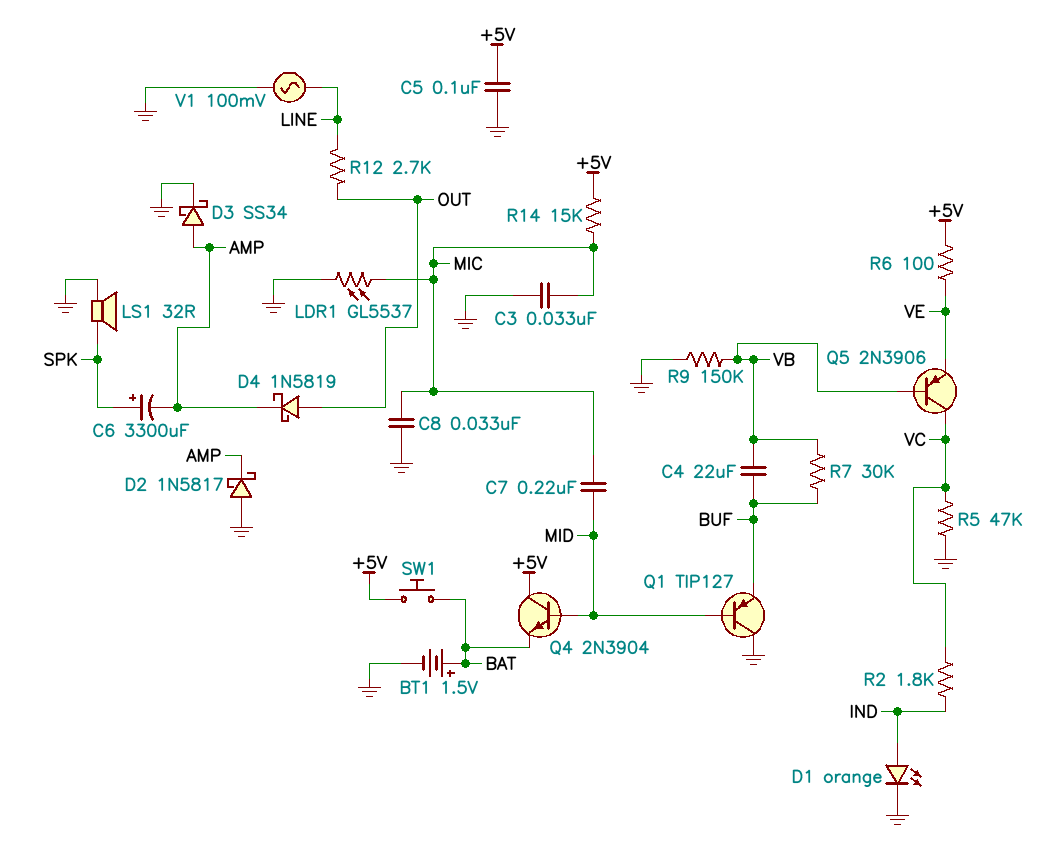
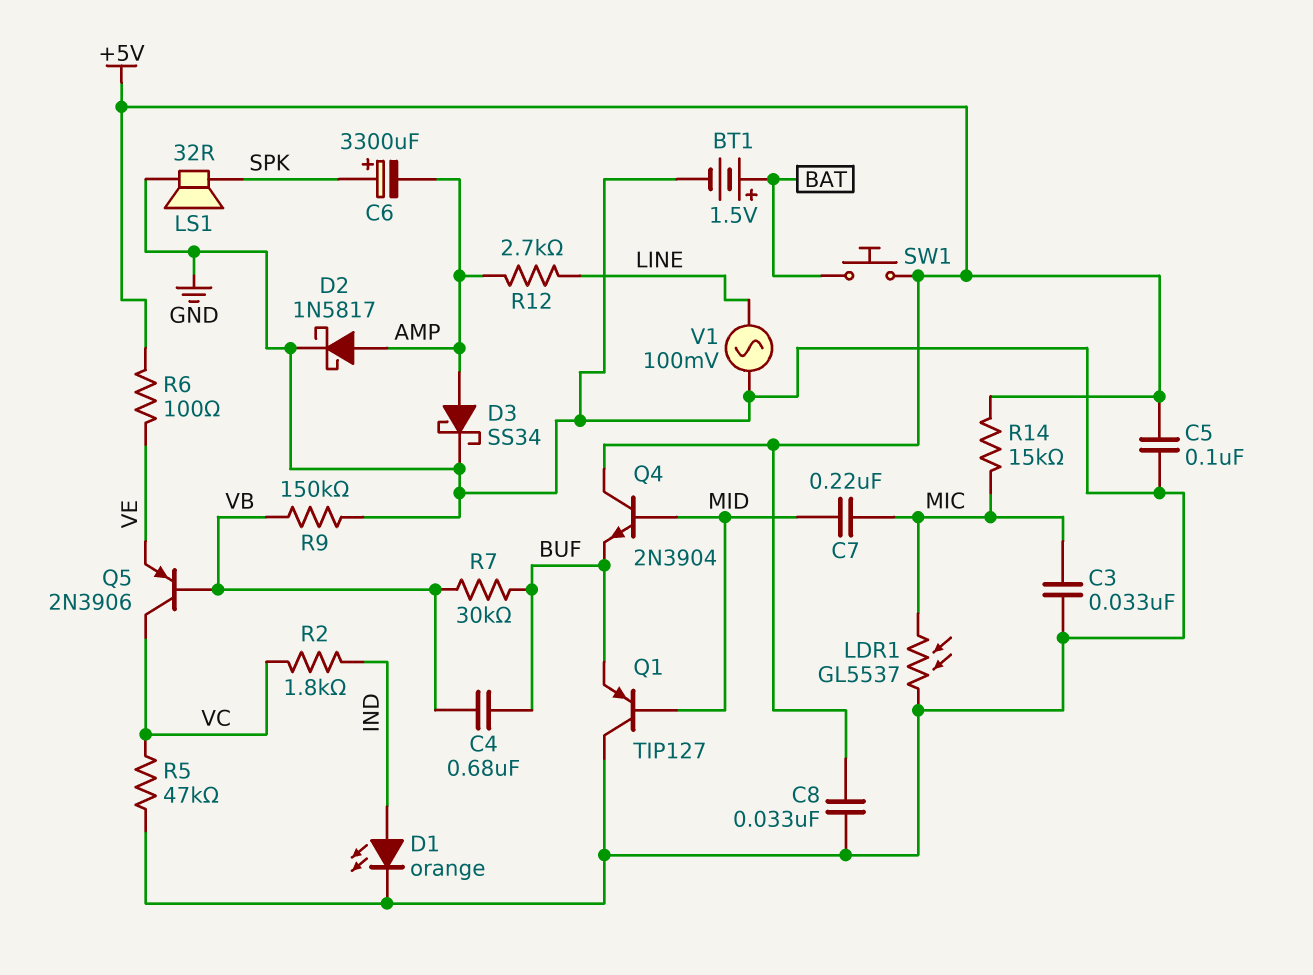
C4: 22uF (BUF, VB) -> 680nF (BUF, VB)
C8: 33nF (GND, MIC) -> 33nF (+5V, GND)
D2: schottky 1N5817 (A GND, K AMP) -> schottky 1N5817 (A AMP, K GND)
D4: schottky 1N5819 (A OUT, K AMP) -> none
Q4: NPN 2N3904 (B MID, C +5V, E BAT) -> NPN 2N3904 (B MID, C +5V, E BUF)
R12: 2.7k (LINE, OUT) -> 2.7k (AMP, LINE)

